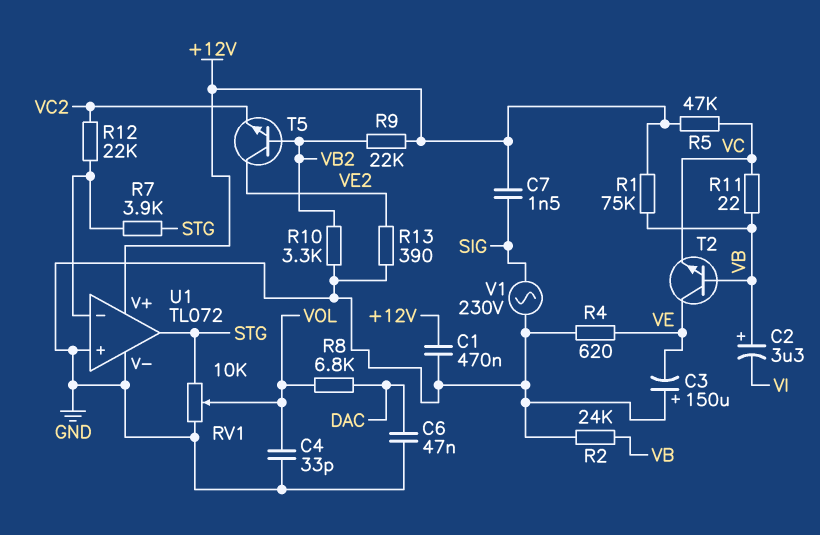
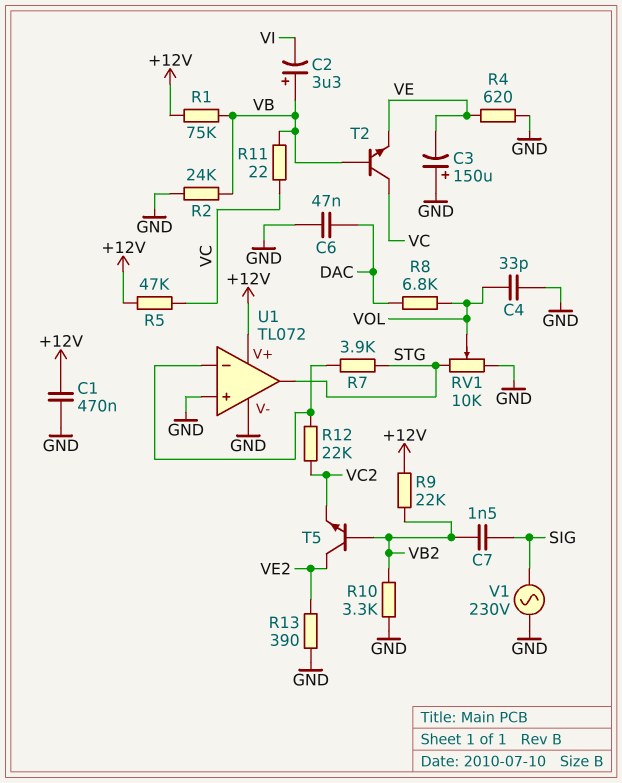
C7: 1.5nF (+12V, SIG) -> 1.5nF (SIG, VB2)
T2: NPN (B VB, C VE, E VC) -> NPN (B VB, C VC, E VE)

